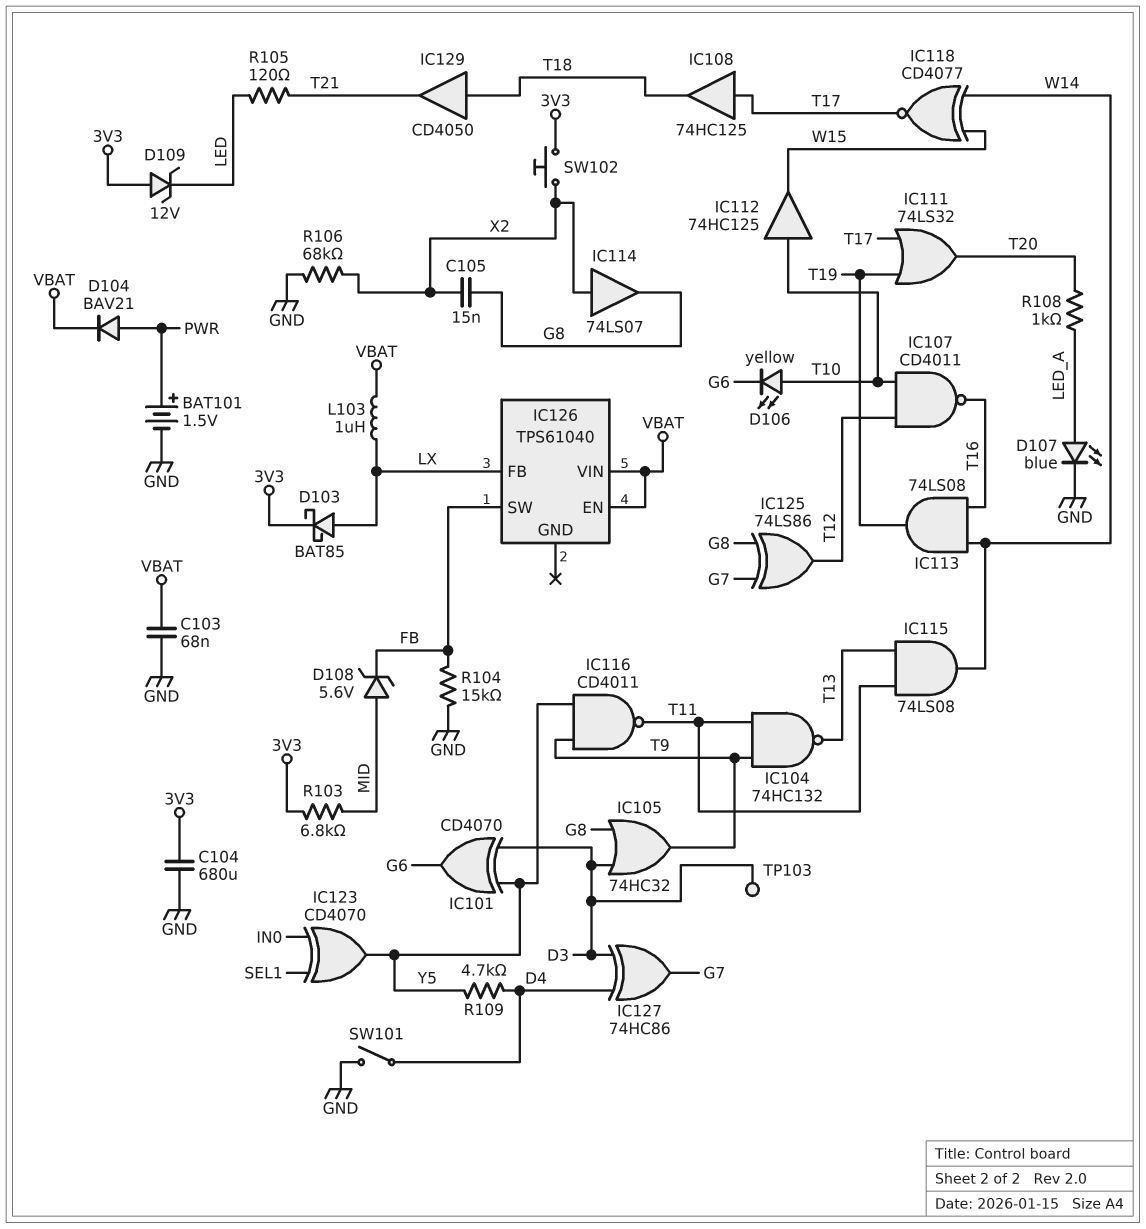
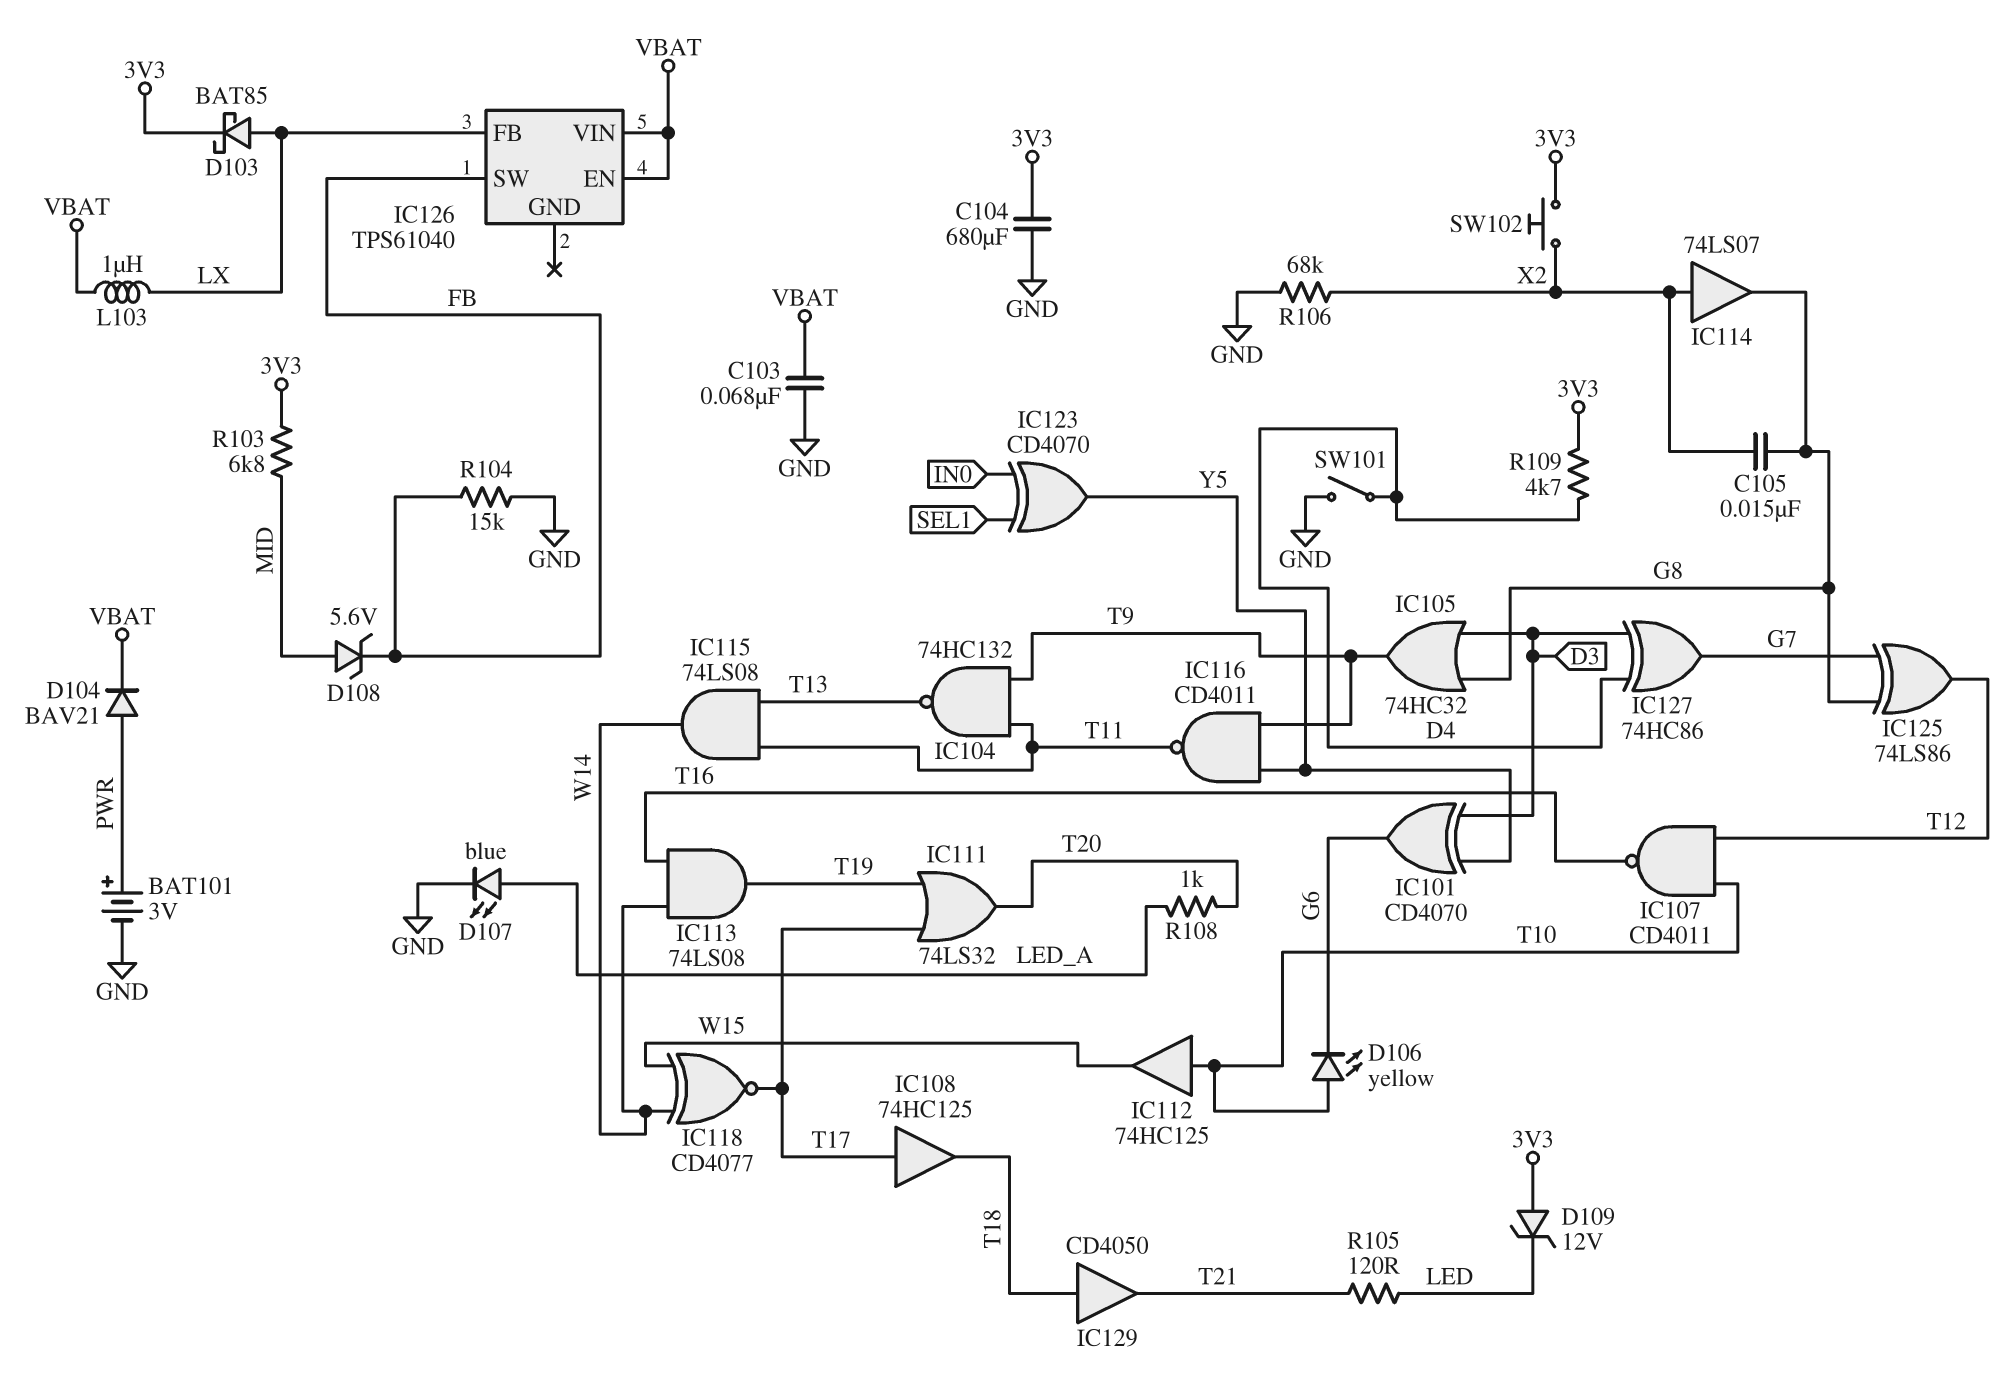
BAT101: 1.5V (plus PWR, minus GND) -> 3V (plus PWR, minus GND)
R109: 4.7k (D4, Y5) -> 4.7k (3V3, D4)
TP103: test point (D3) -> none

